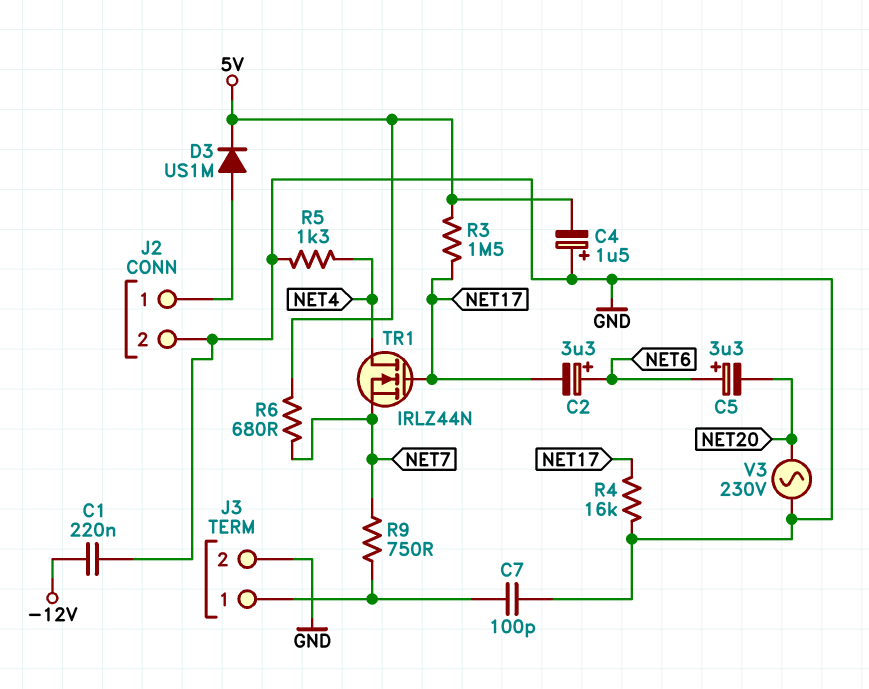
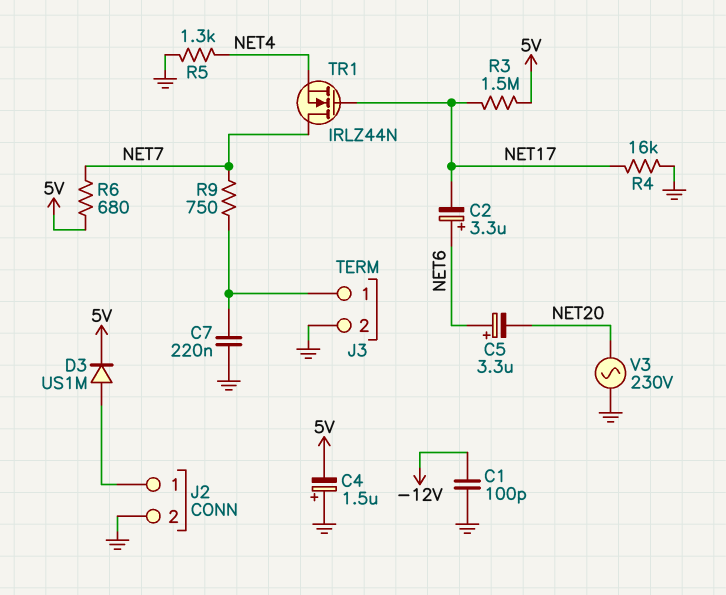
C1: 220nF (-12V, GND) -> 100pF (-12V, GND)
C7: 100pF (GND, J3/1) -> 220nF (GND, J3/1)
TR1: NMOS IRLZ44N (G NET17, D NET4, S NET7) -> NMOS IRLZ44N (G NET17, D NET7, S NET4)

